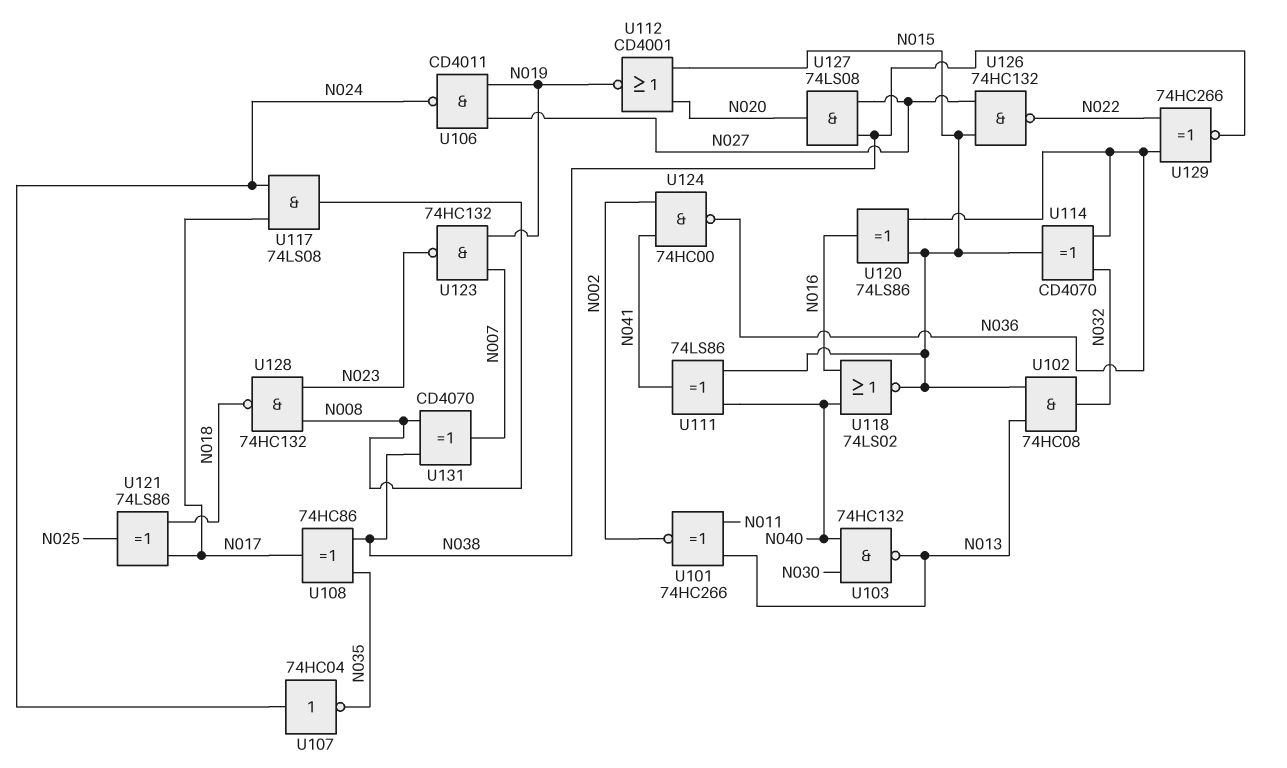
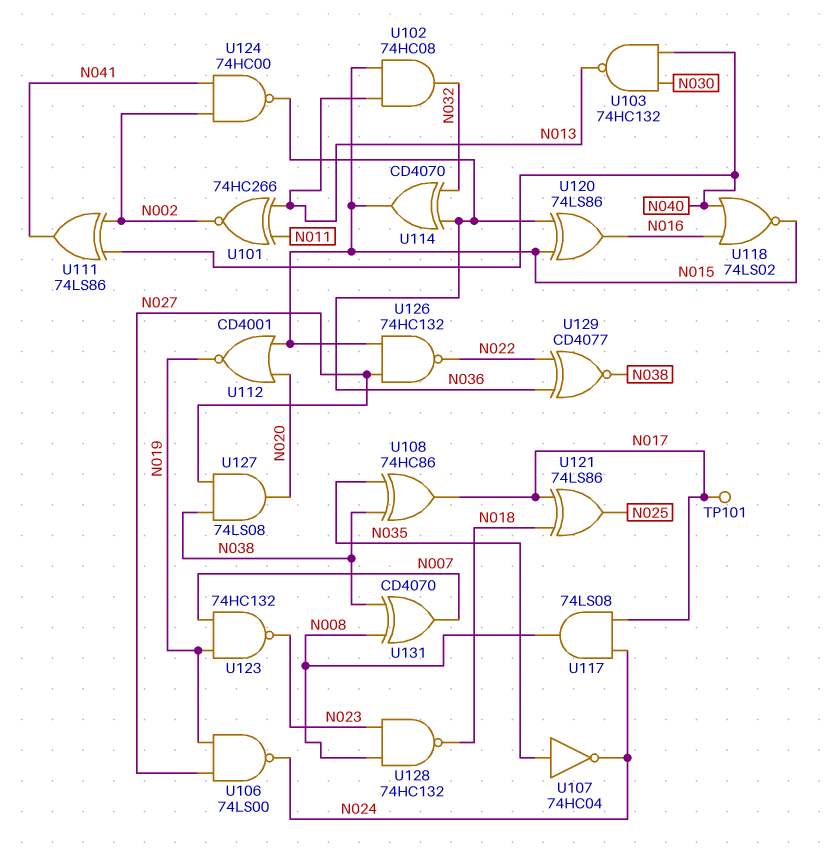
TP101: none -> test point (N017)
U106: NAND CD4011 (in N019, in N027, out N024) -> NAND 74LS00 (in N019, in N027, out N024)
U107: NOT 74HC04 (in N024, out N035) -> NOT 74HC04 (in N035, out N024)
U111: XOR 74LS86 (in N015, in N040, out N041) -> XOR 74LS86 (in N002, in N040, out N041)
U129: XNOR 74HC266 (in N022, in N036, out N038) -> XNOR CD4077 (in N022, in N036, out N038)

